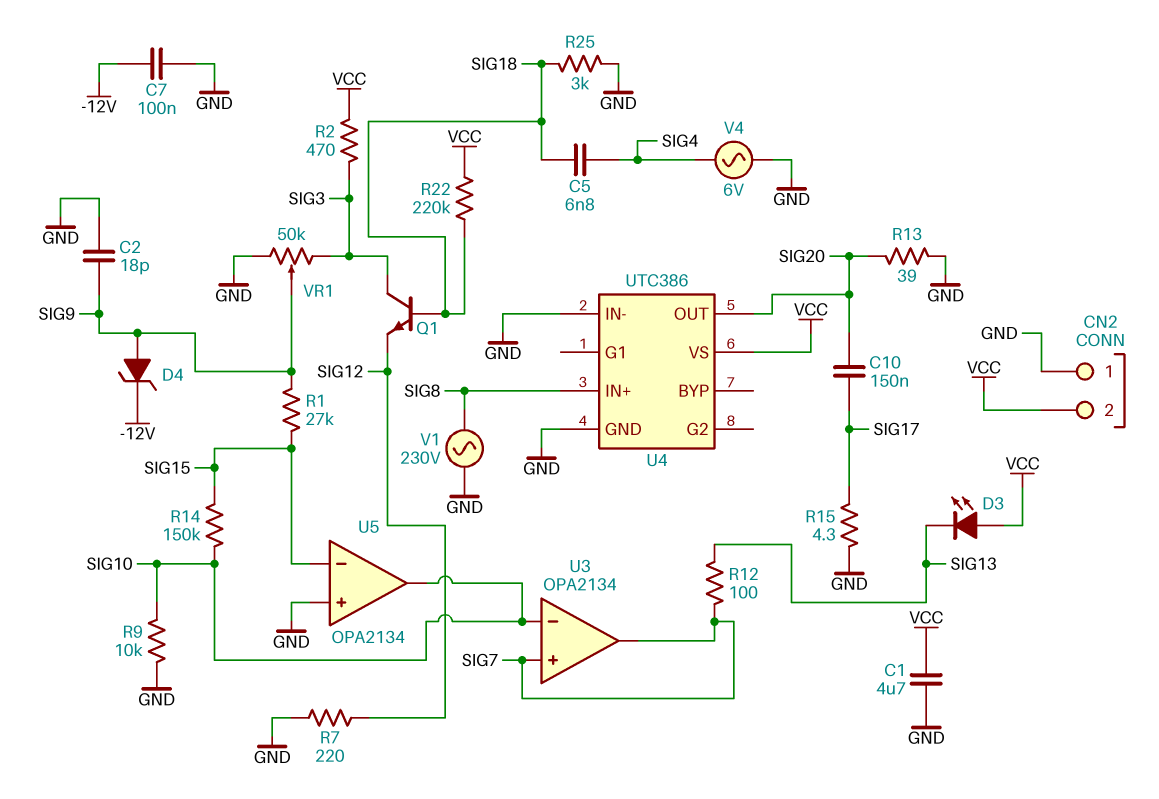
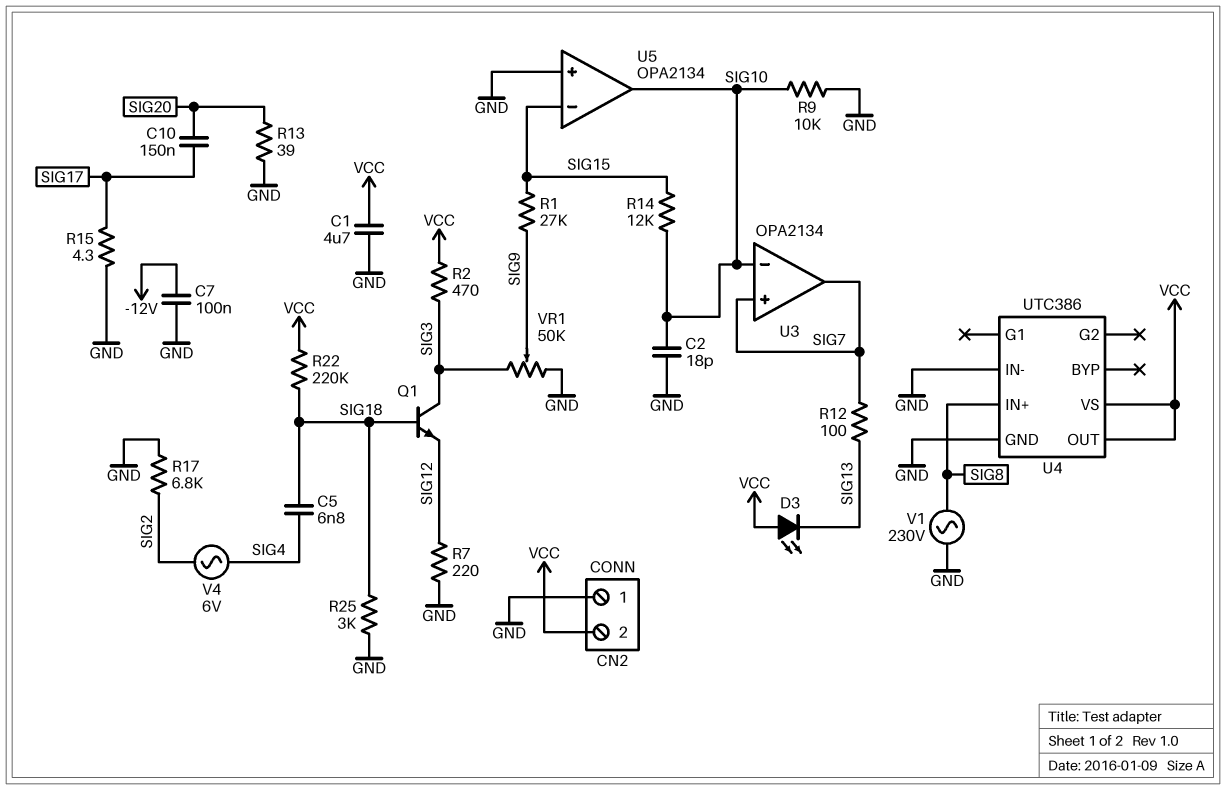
C2: 18pF (GND, SIG9) -> 18pF (GND, SIG10)
D4: zener (A SIG9, K -12V) -> none
R14: 150k (SIG10, SIG15) -> 12k (SIG10, SIG15)
R17: none -> 6.8k (GND, SIG2)
U4 pin OUT: SIG20 -> VCC
V4: AC 6V (GND, SIG4) -> AC 6V (SIG2, SIG4)

